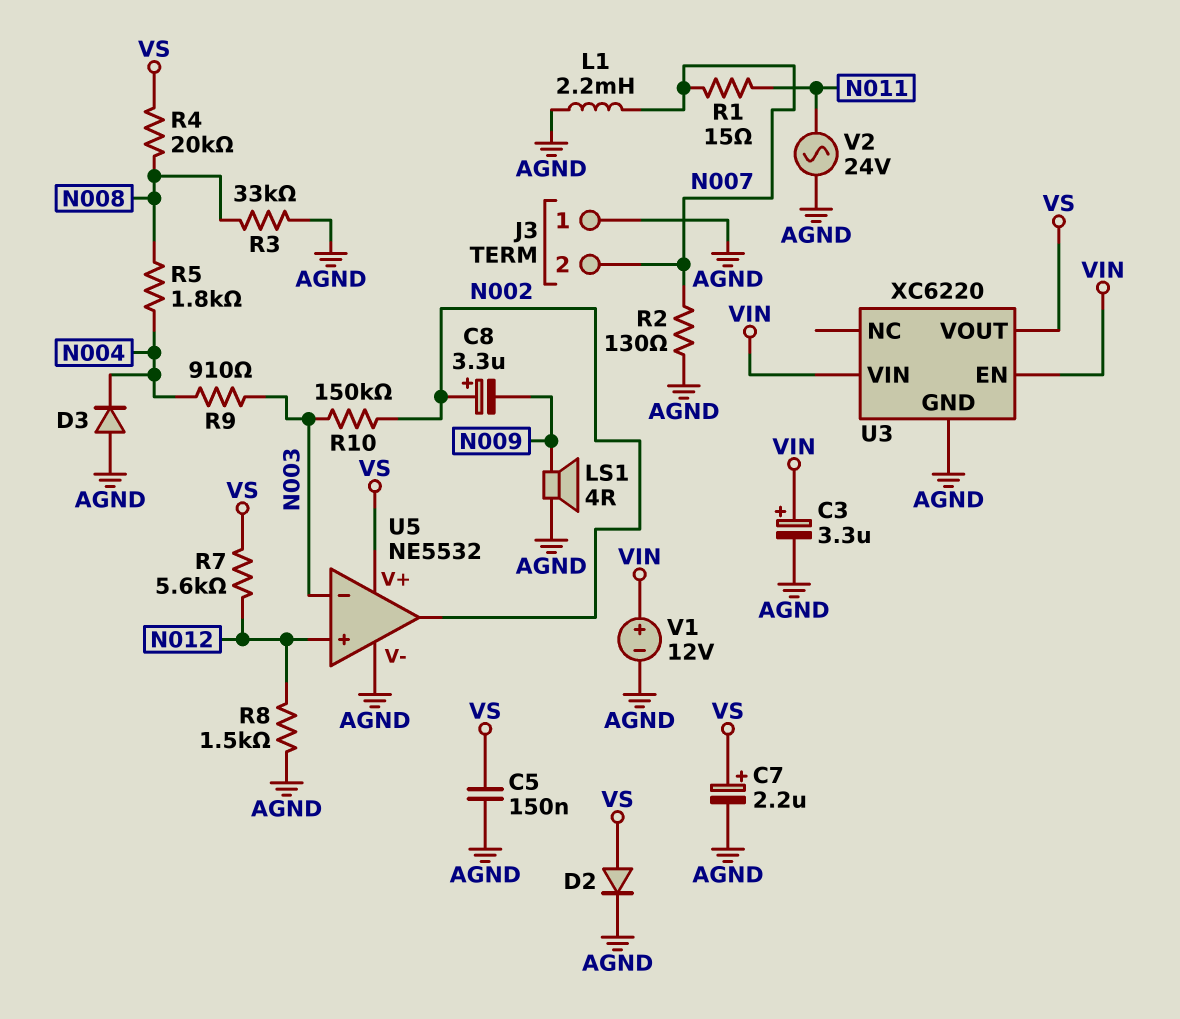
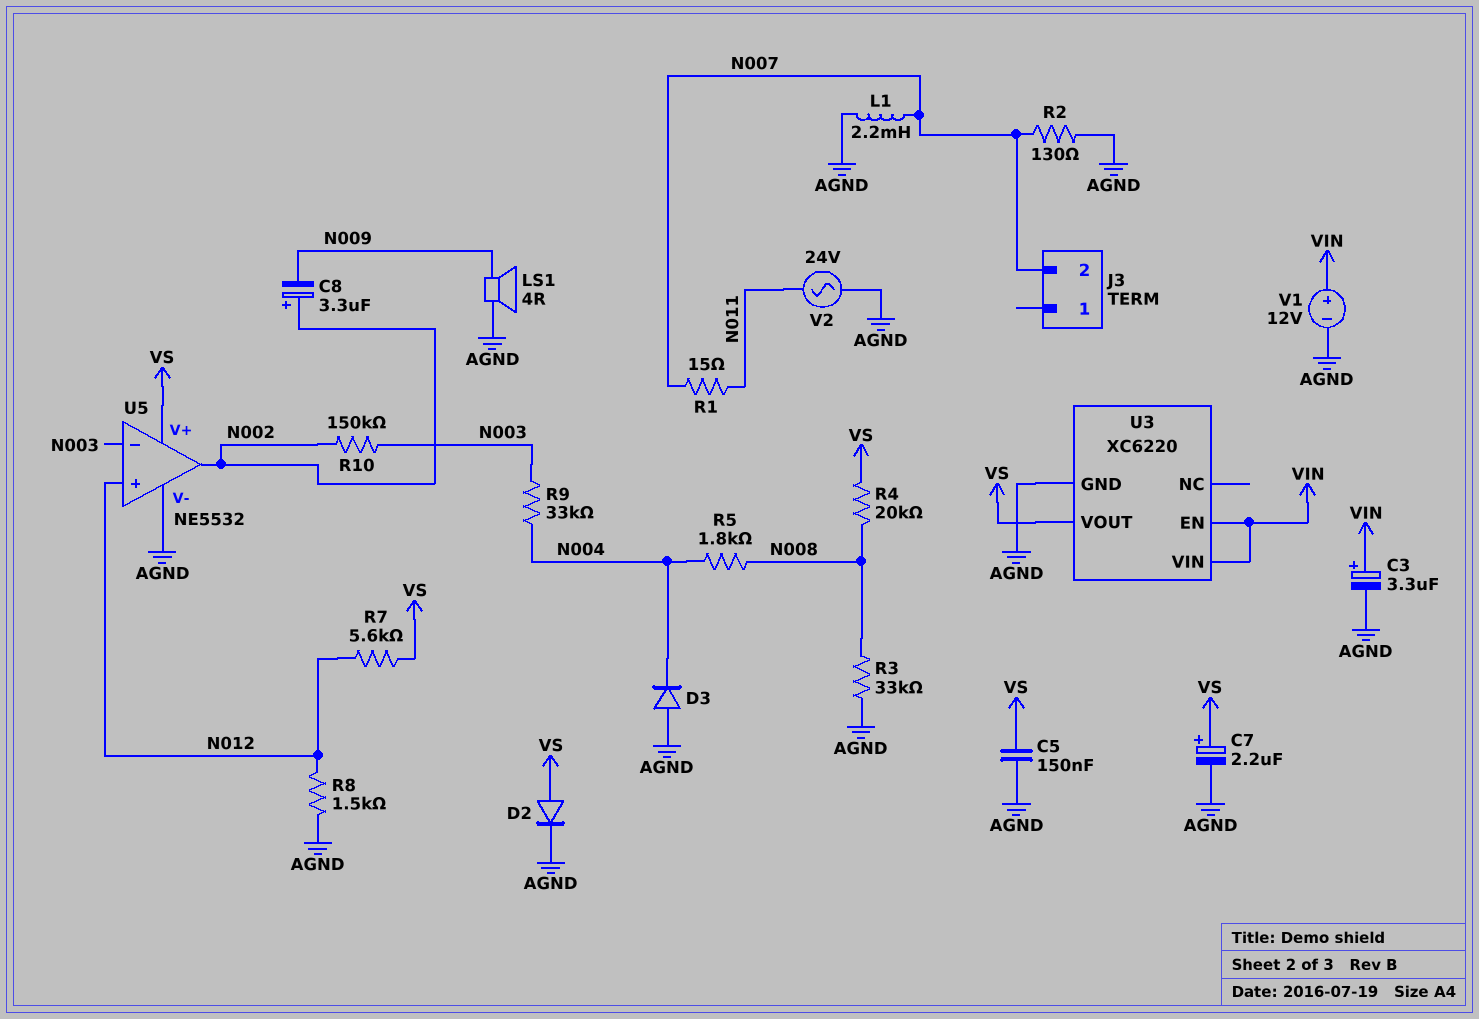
J3 pin 1: AGND -> none
R9: 910 (N003, N004) -> 33k (N003, N004)

